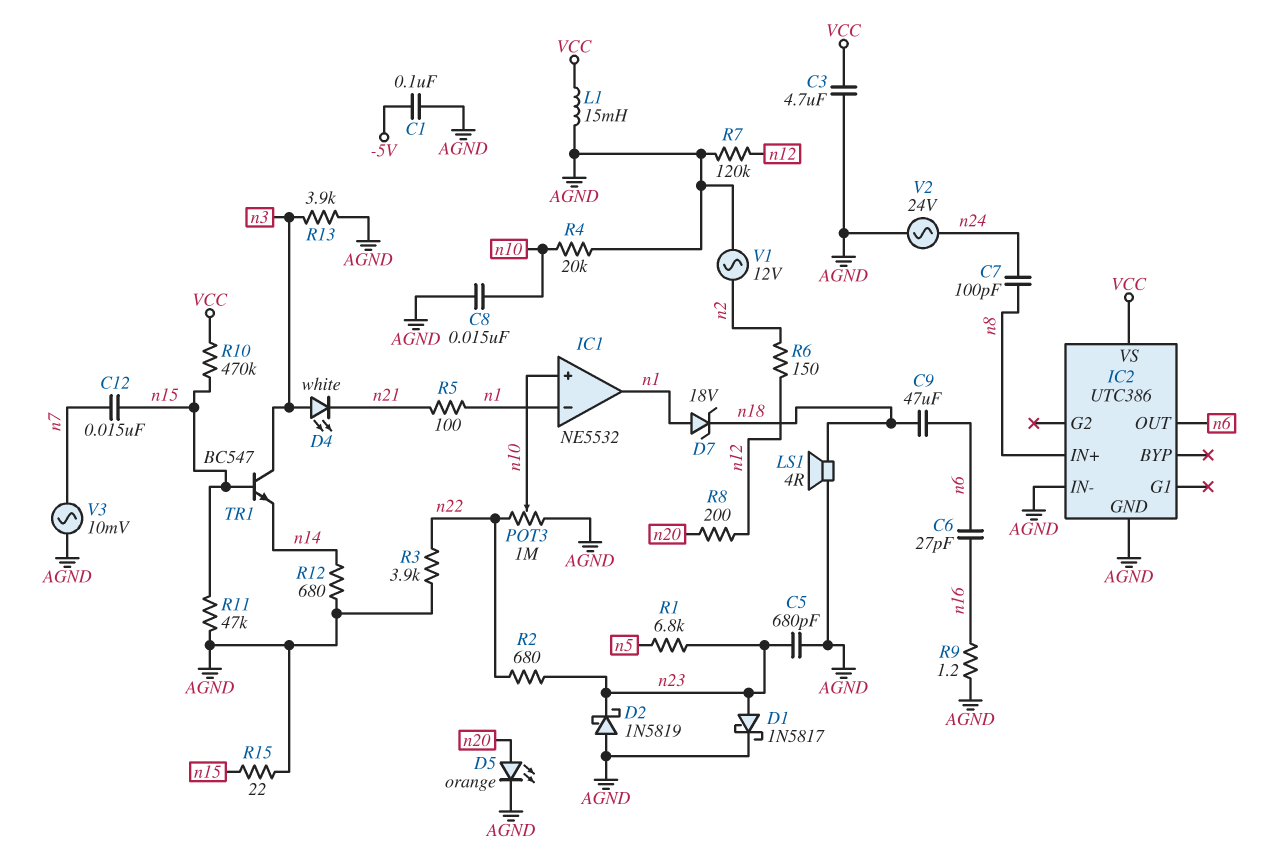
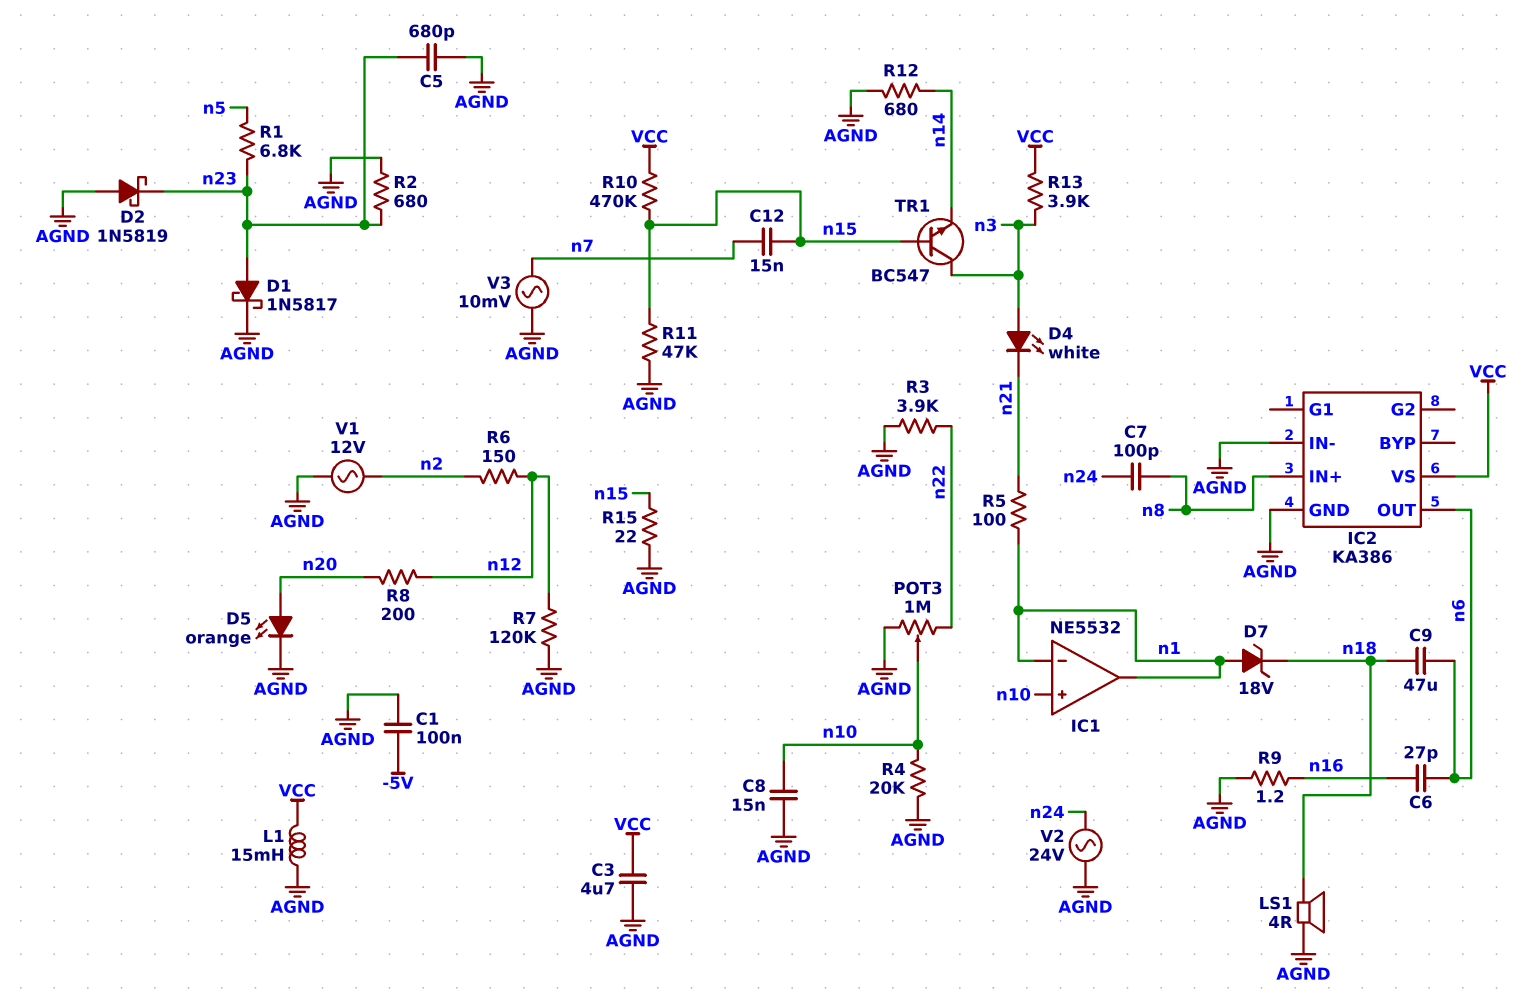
IC2: UTC386 -> KA386
R2: 680 (n22, n23) -> 680 (AGND, n23)
R13: 3.9k (AGND, n3) -> 3.9k (VCC, n3)

